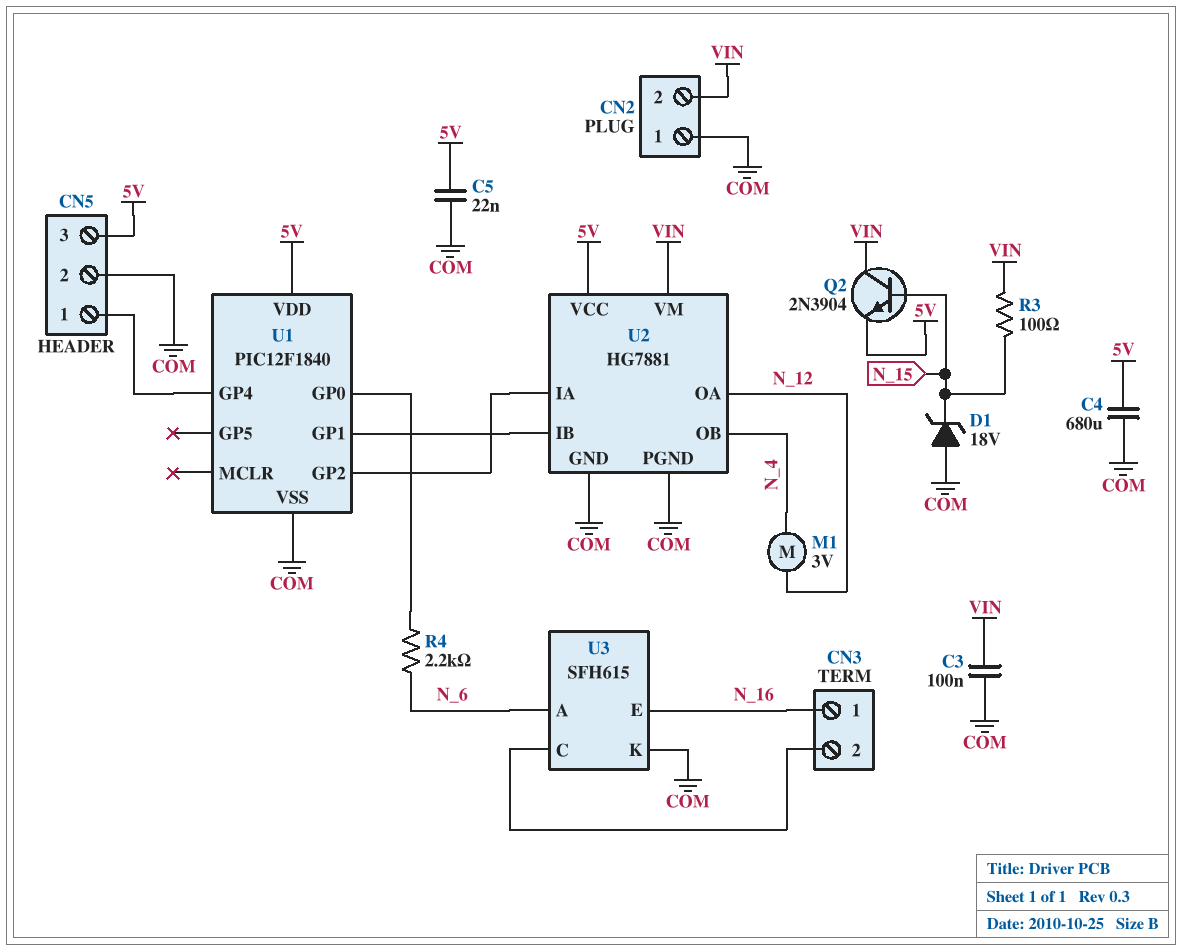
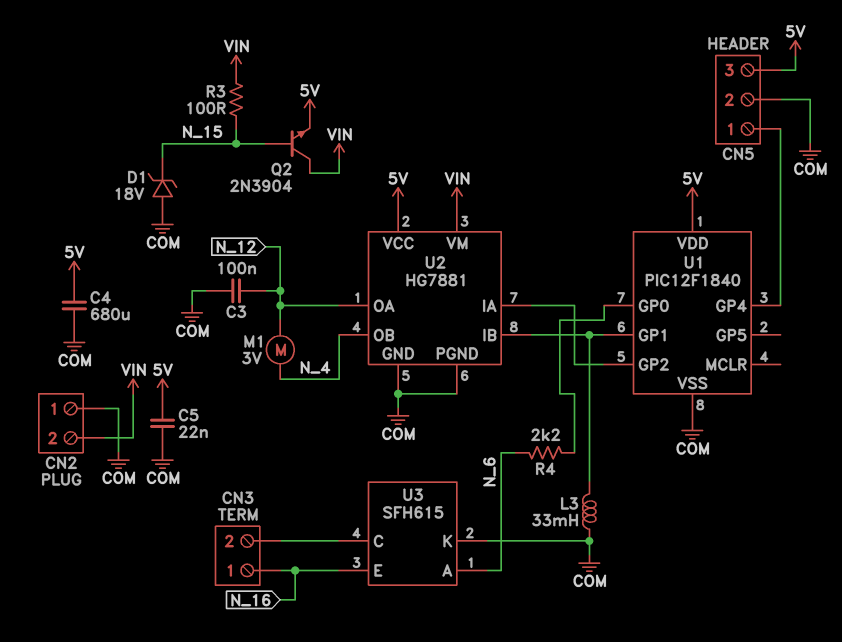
C3: 100nF (COM, VIN) -> 100nF (COM, N_12)
L3: none -> 33mH (COM, U1/GP1)

